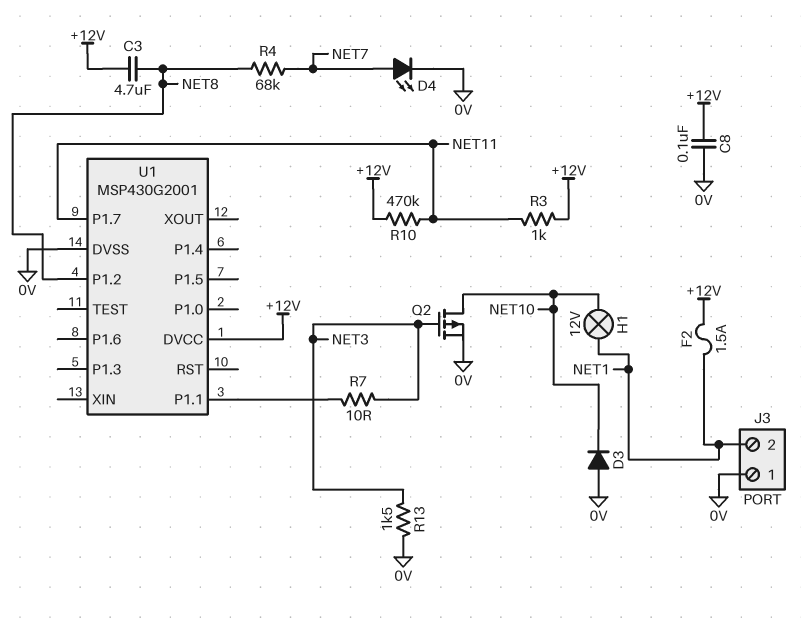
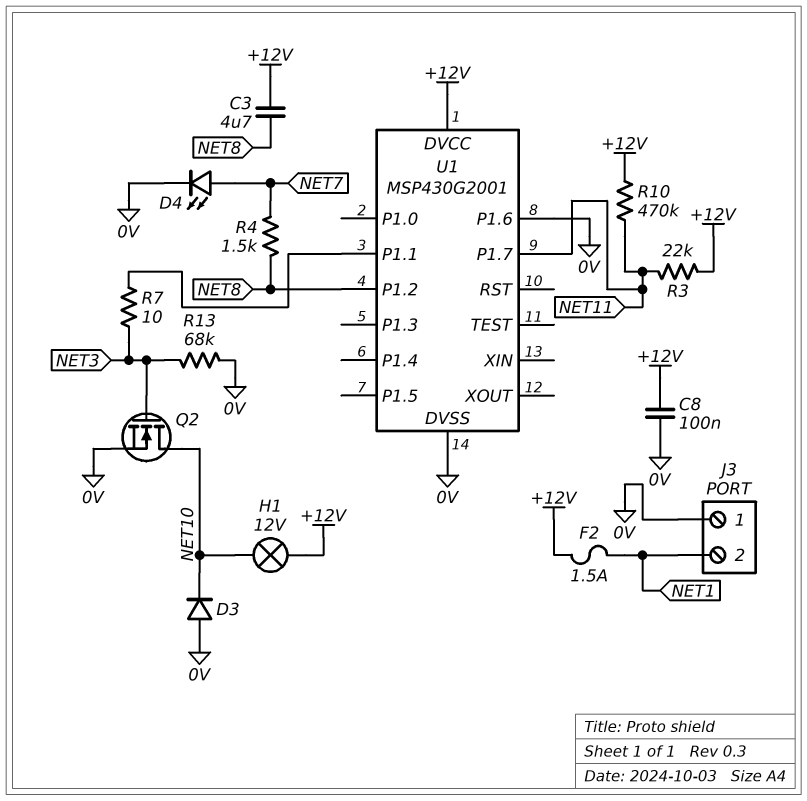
H1: lamp 12V (NET1, NET10) -> lamp 12V (+12V, NET10)
Q2: PMOS (G NET3, D NET10, S 0V) -> NMOS (G NET3, D NET10, S 0V)
R3: 1k (+12V, NET11) -> 22k (+12V, NET11)
R4: 68k (NET7, NET8) -> 1.5k (NET7, NET8)
R13: 1.5k (0V, NET3) -> 68k (0V, NET3)
U1 pin P1.6: none -> 0V

